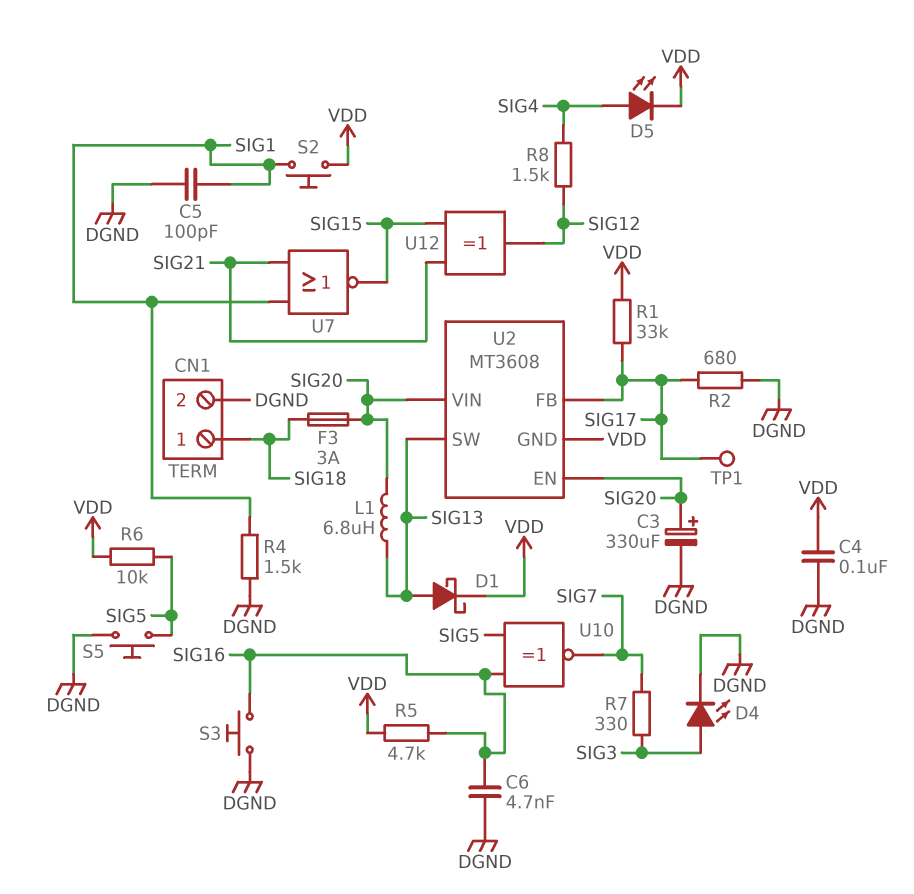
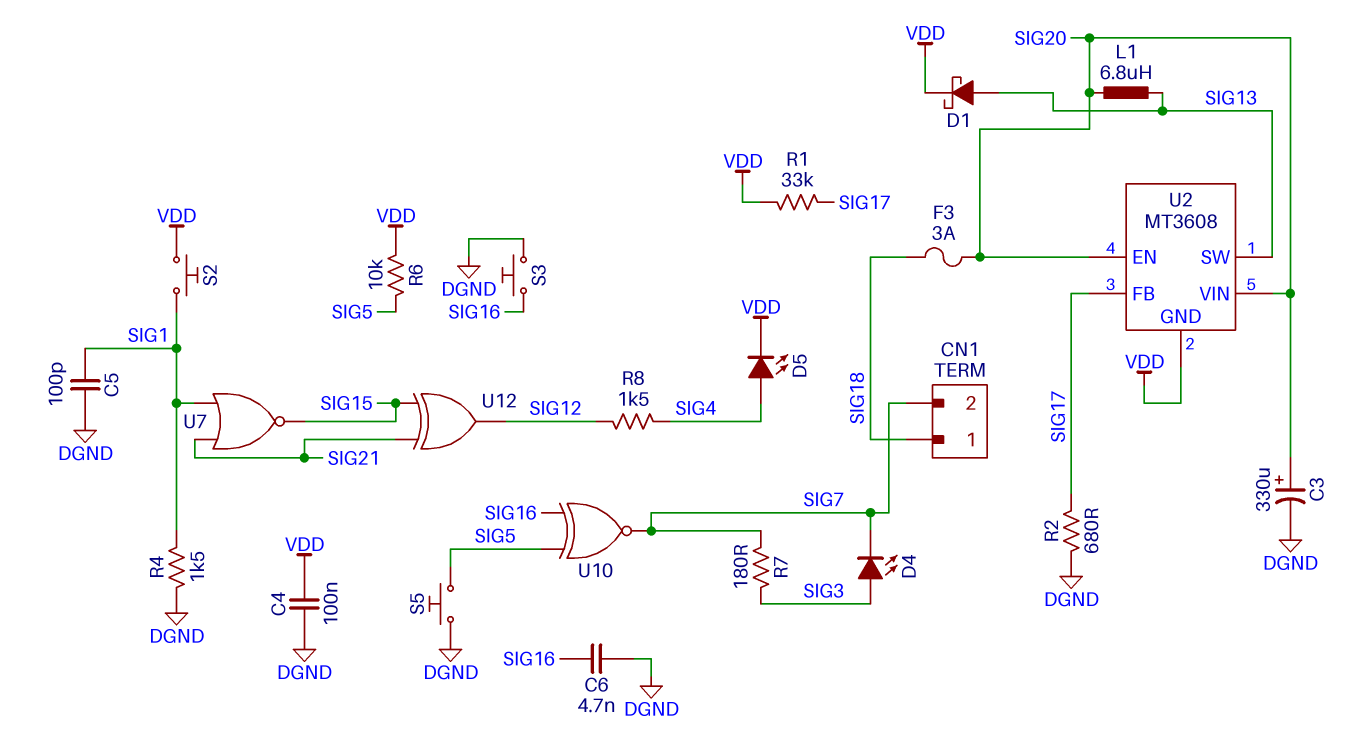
CN1 pin 2: DGND -> SIG7
D4: LED (A SIG3, K DGND) -> LED (A SIG3, K SIG7)
R5: 4.7k (SIG16, VDD) -> none
R7: 330 (SIG3, SIG7) -> 180 (SIG3, SIG7)
TP1: test point (SIG17) -> none

